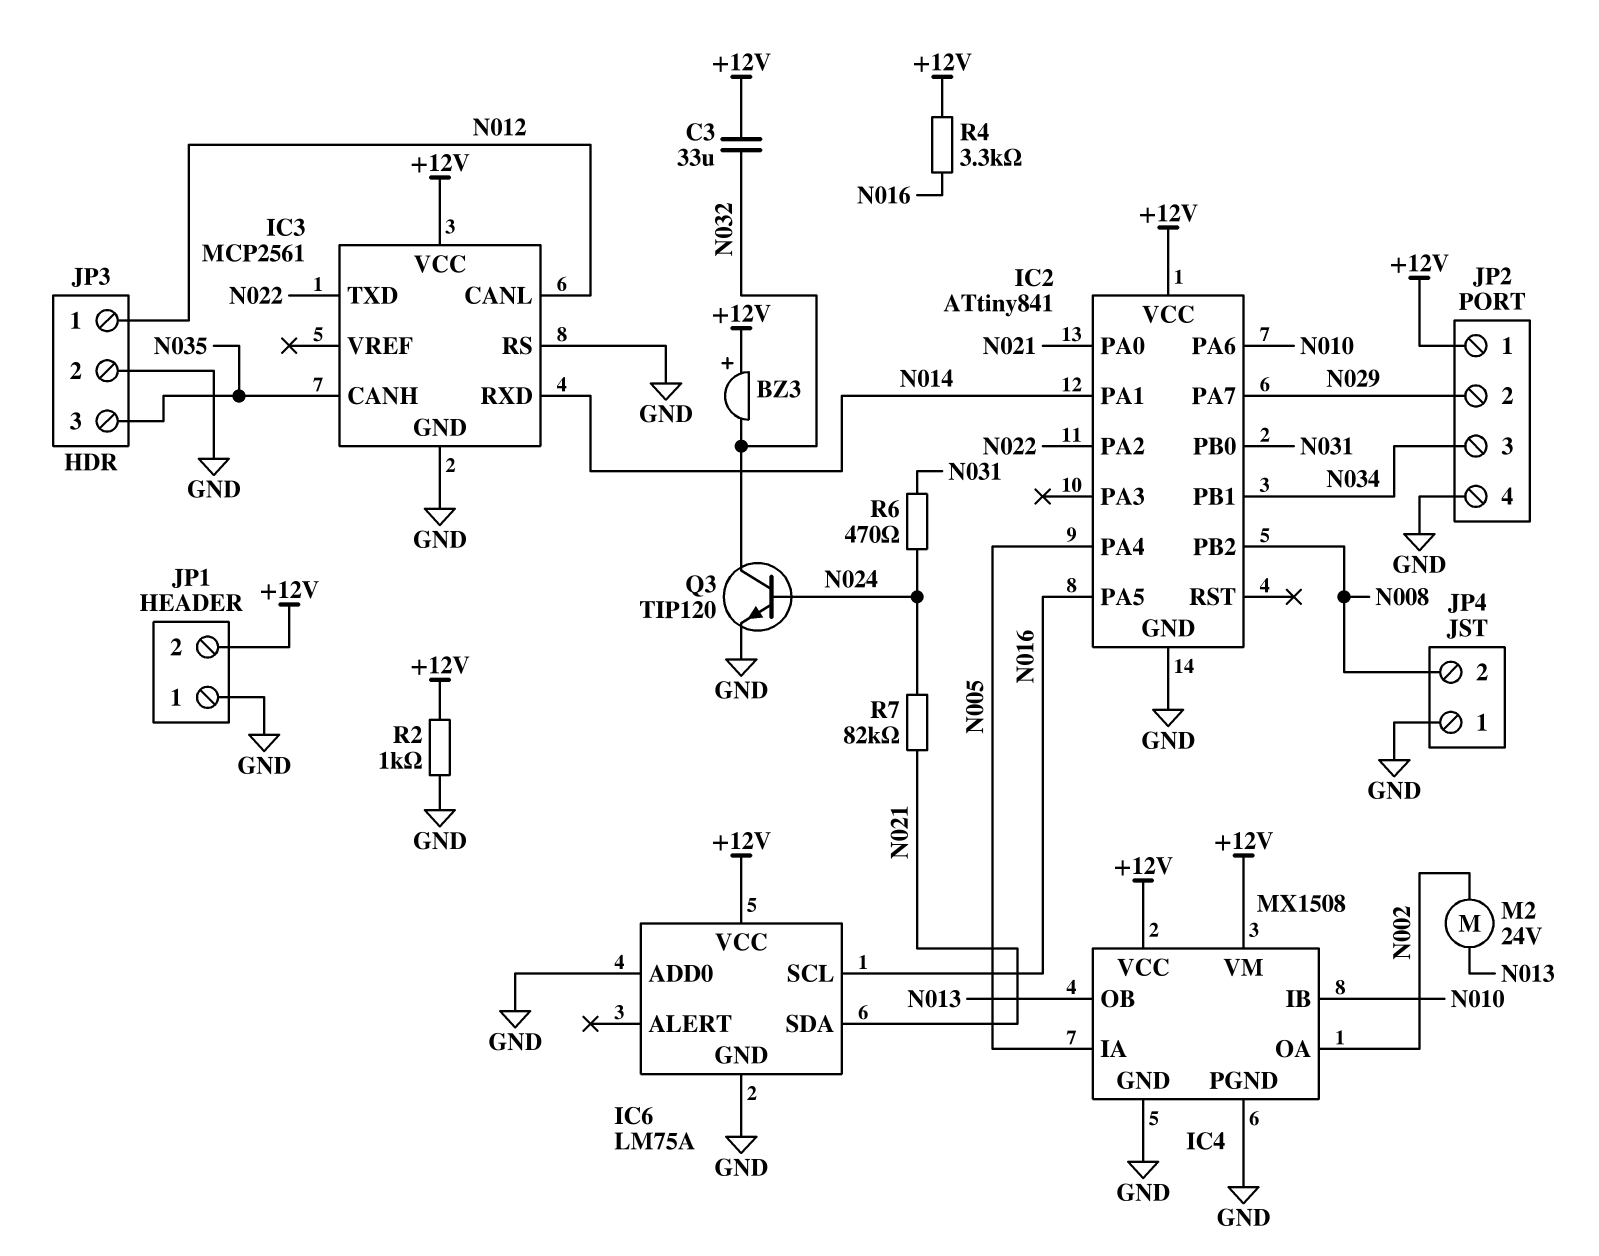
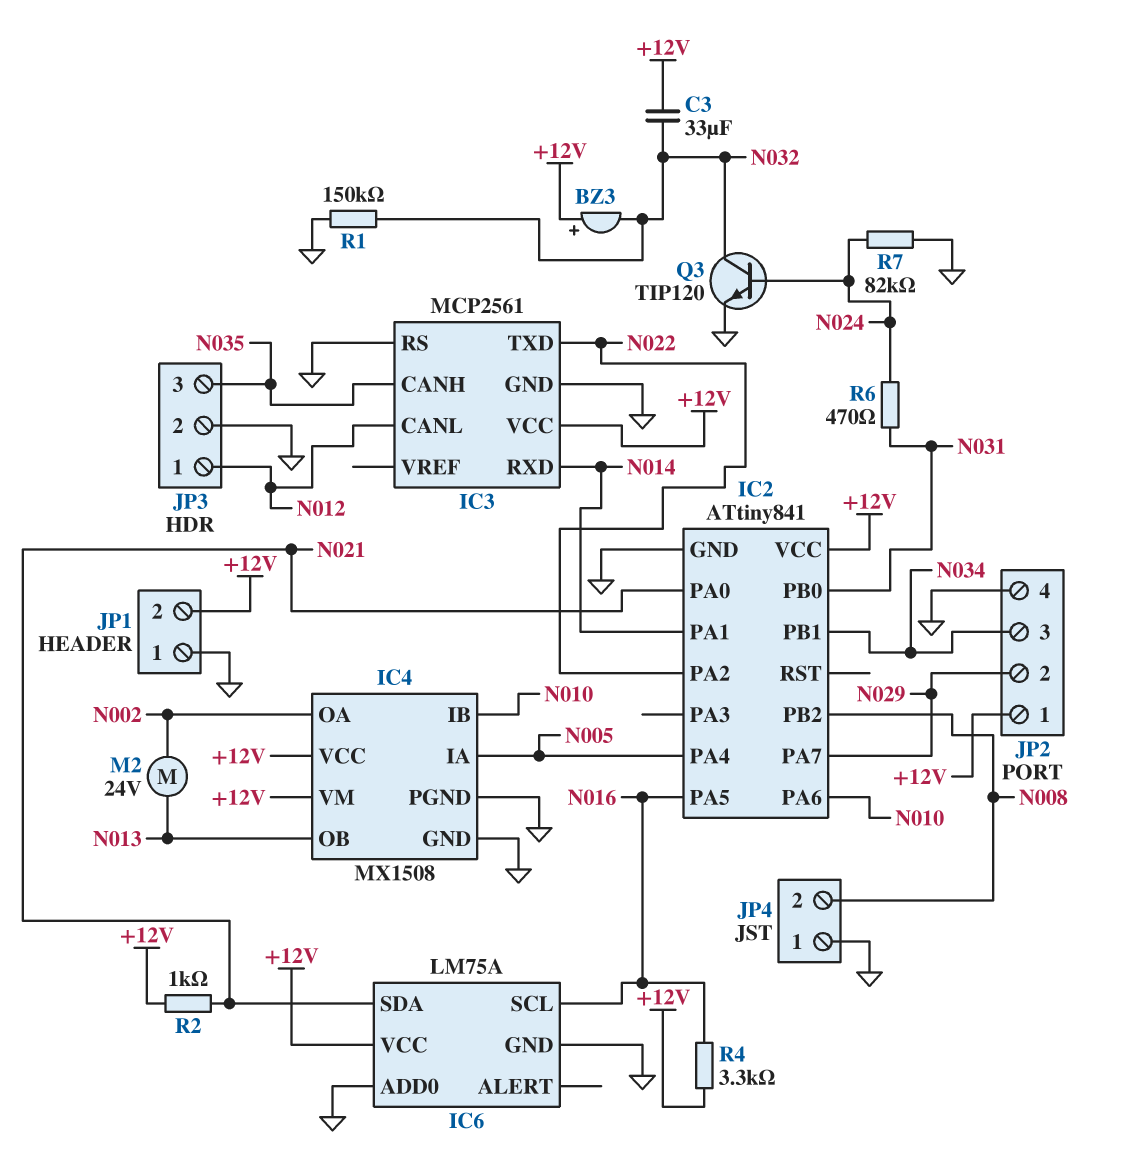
R1: none -> 150k (GND, N032)
R2: 1k (+12V, GND) -> 1k (+12V, N021)
R7: 82k (N021, N024) -> 82k (GND, N024)

